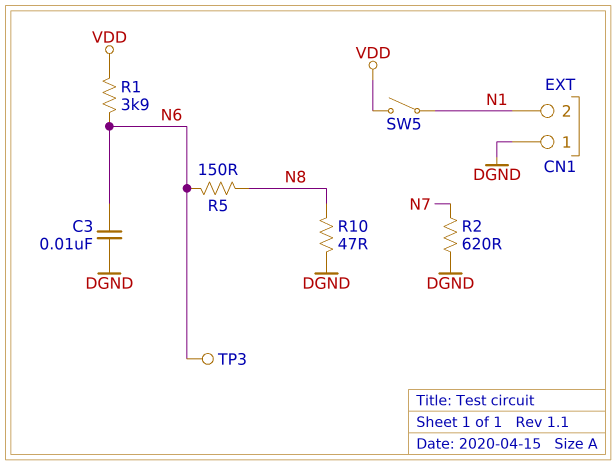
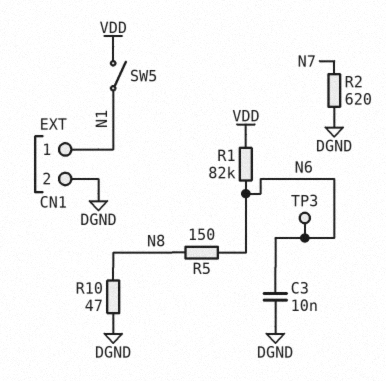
CN1 pin 1: DGND -> N1
CN1 pin 2: N1 -> DGND
R1: 3.9k (N6, VDD) -> 82k (N6, VDD)

